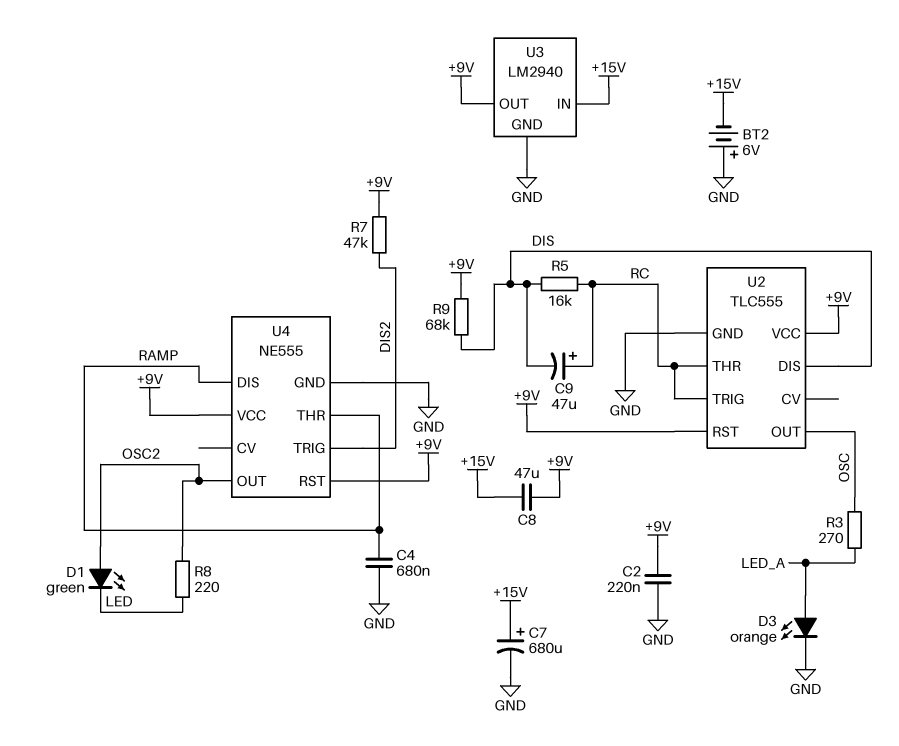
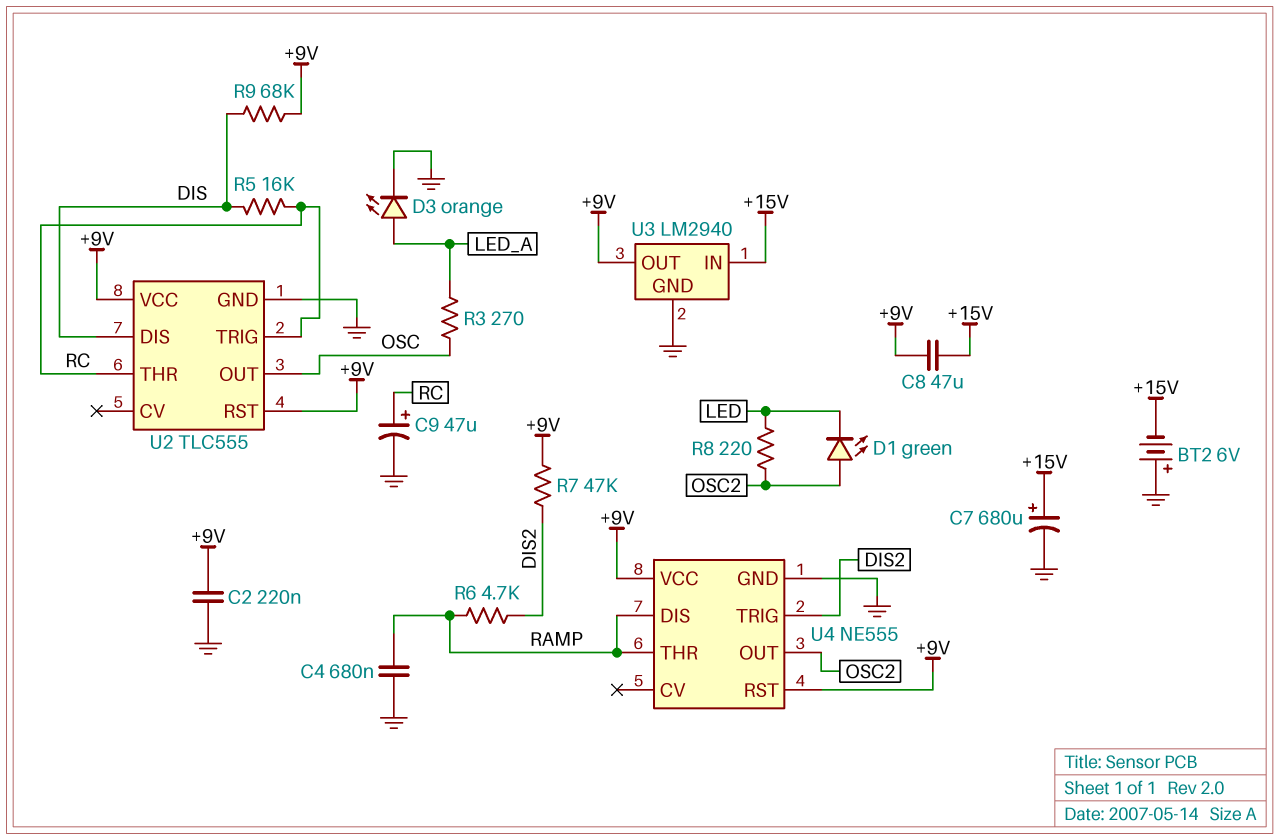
C9: 47uF (plus RC, minus DIS) -> 47uF (plus RC, minus GND)
R6: none -> 4.7k (DIS2, RAMP)

